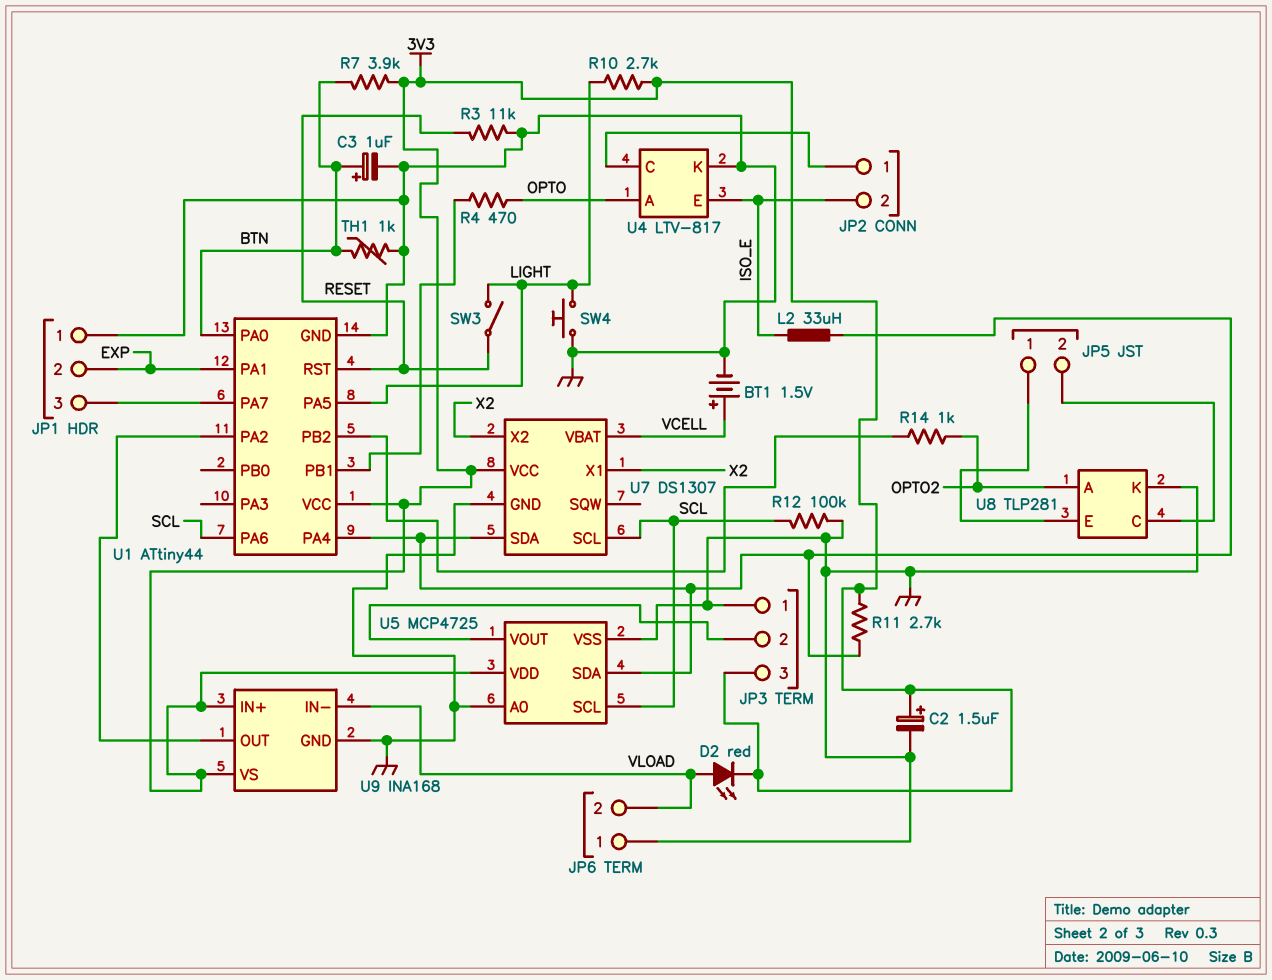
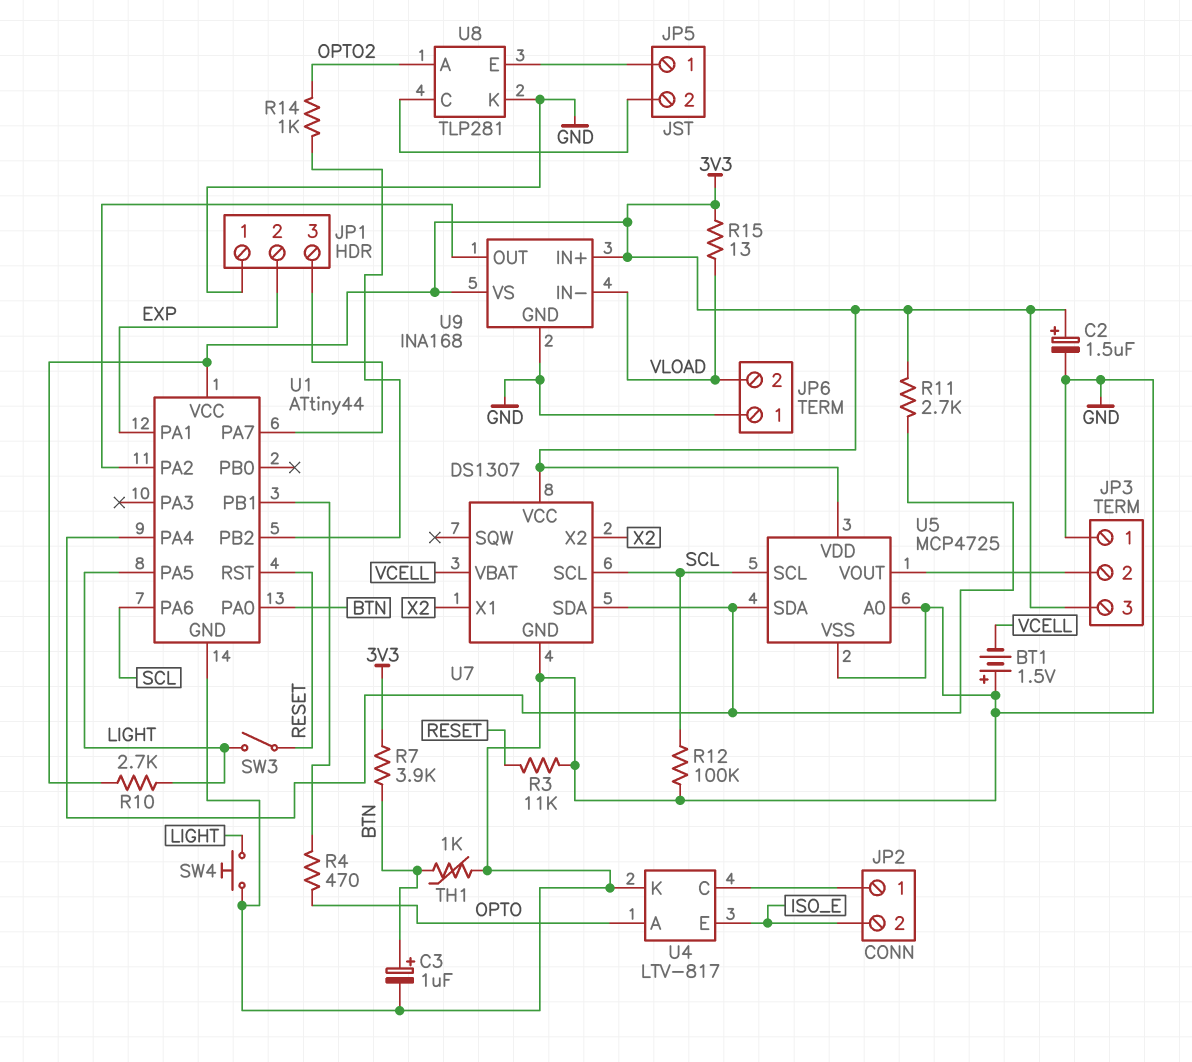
BT1: 1.5V (plus VCELL, minus GND) -> 1.5V (plus GND, minus VCELL)
D2: LED red (A VLOAD, K 3V3) -> none
L2: 33uH (ISO_E, U1/PA4) -> none
R15: none -> 13 (3V3, VLOAD)

